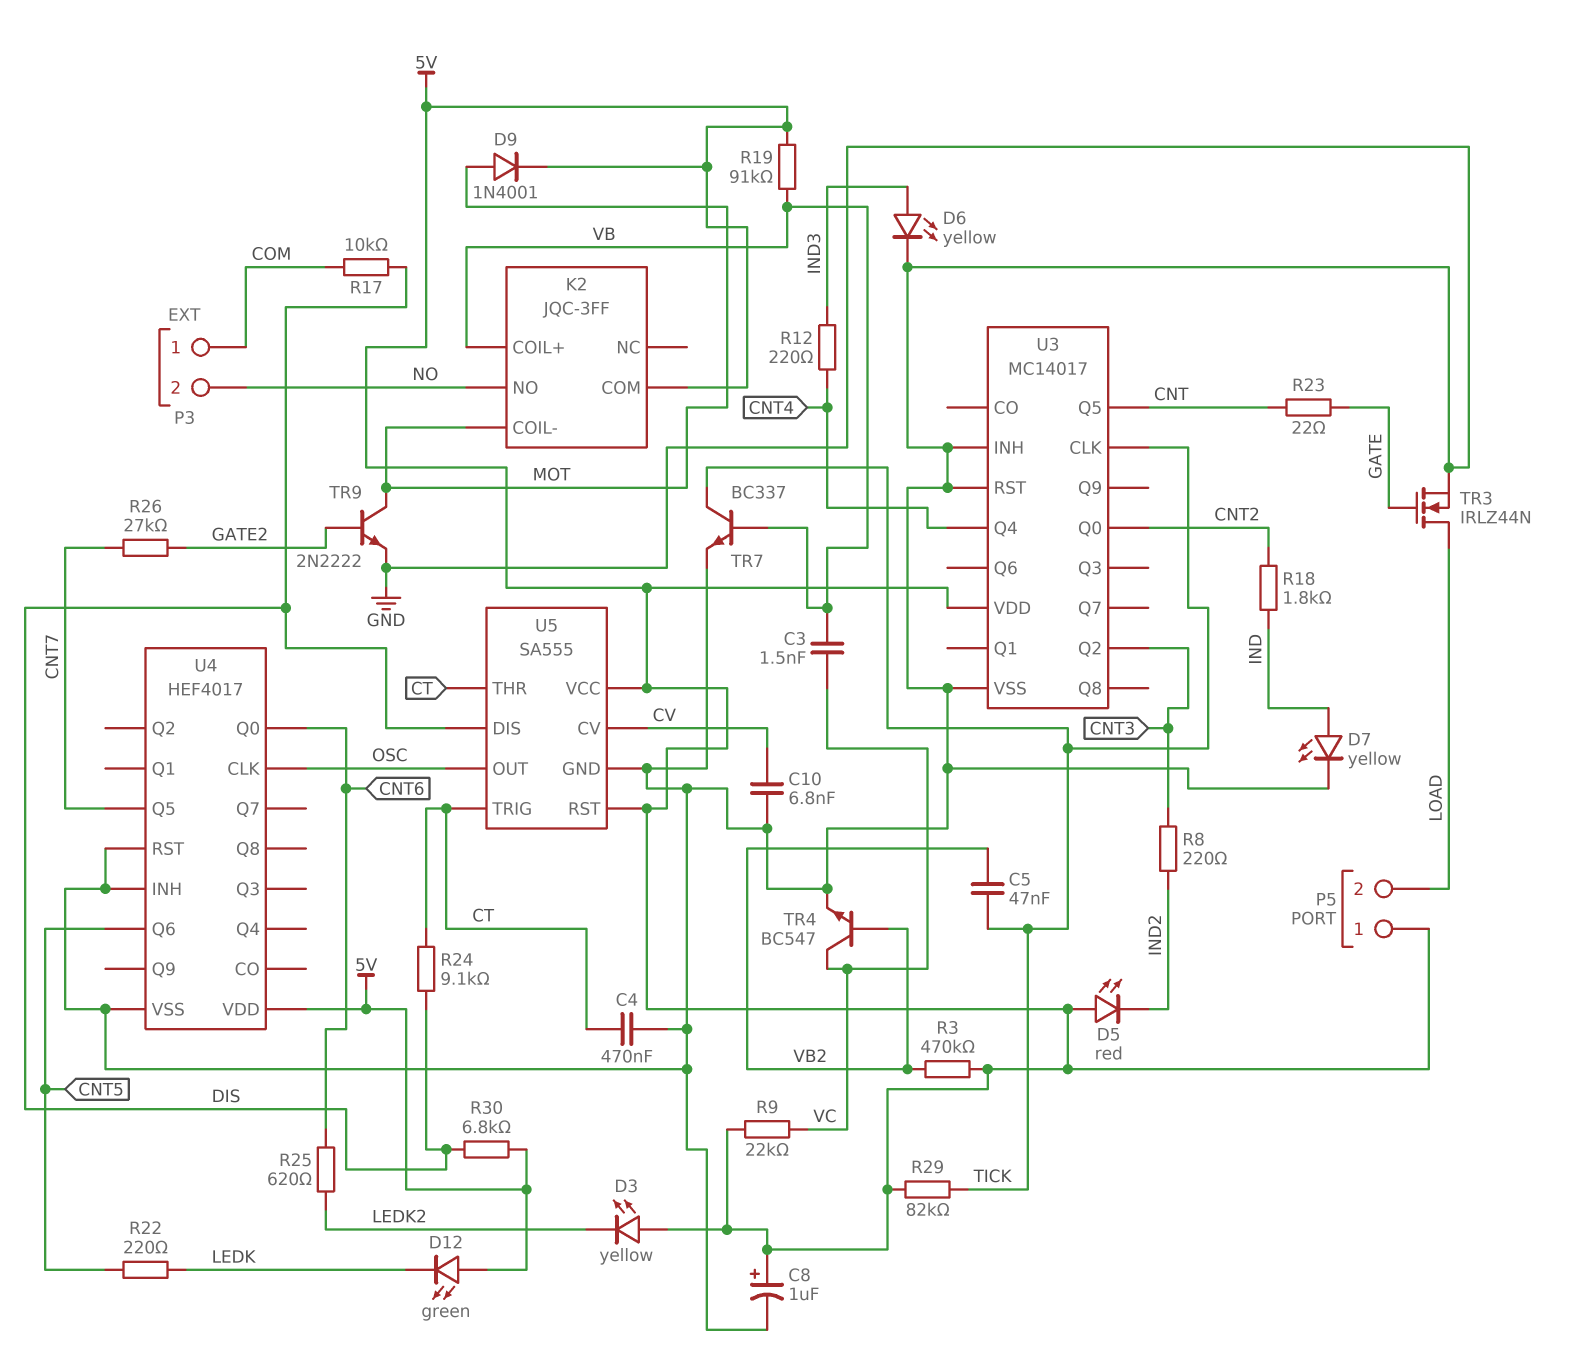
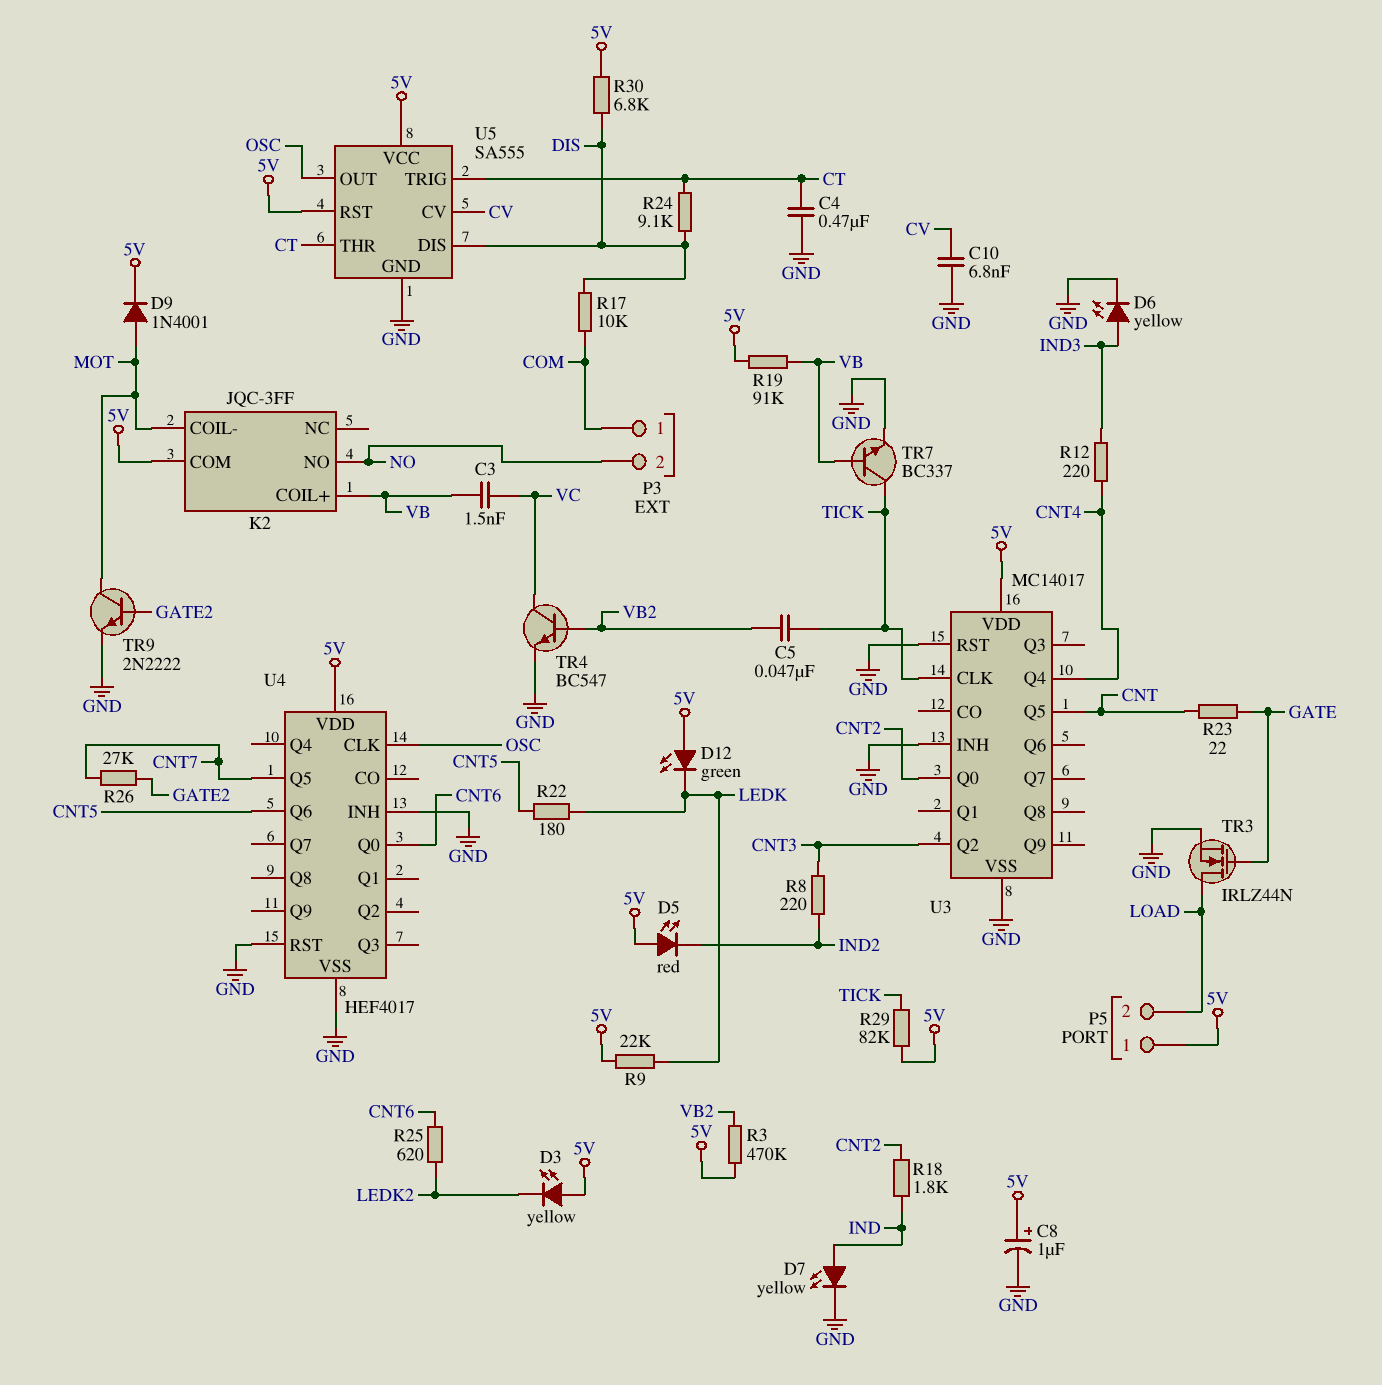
R9: 22k (5V, VC) -> 22k (5V, LEDK)
R22: 220 (CNT5, LEDK) -> 180 (CNT5, LEDK)

